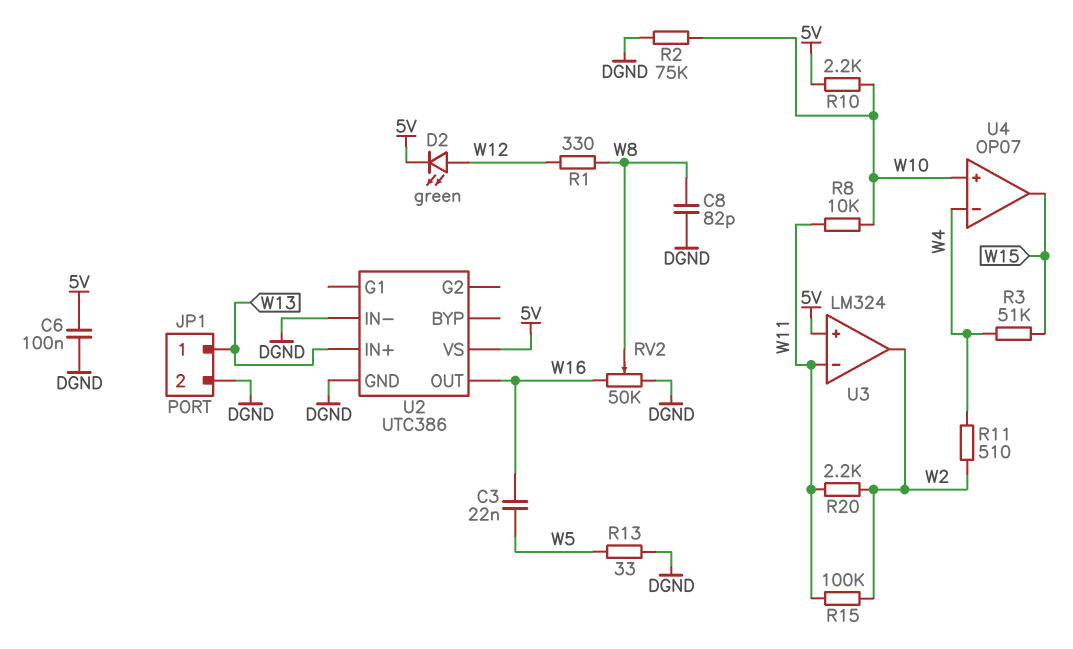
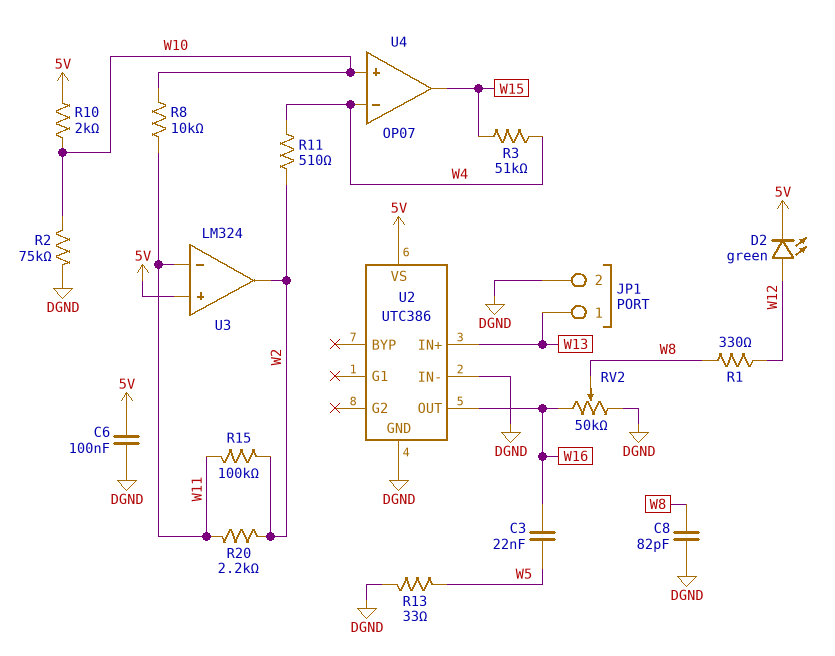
R10: 2.2k (5V, W10) -> 2k (5V, W10)

